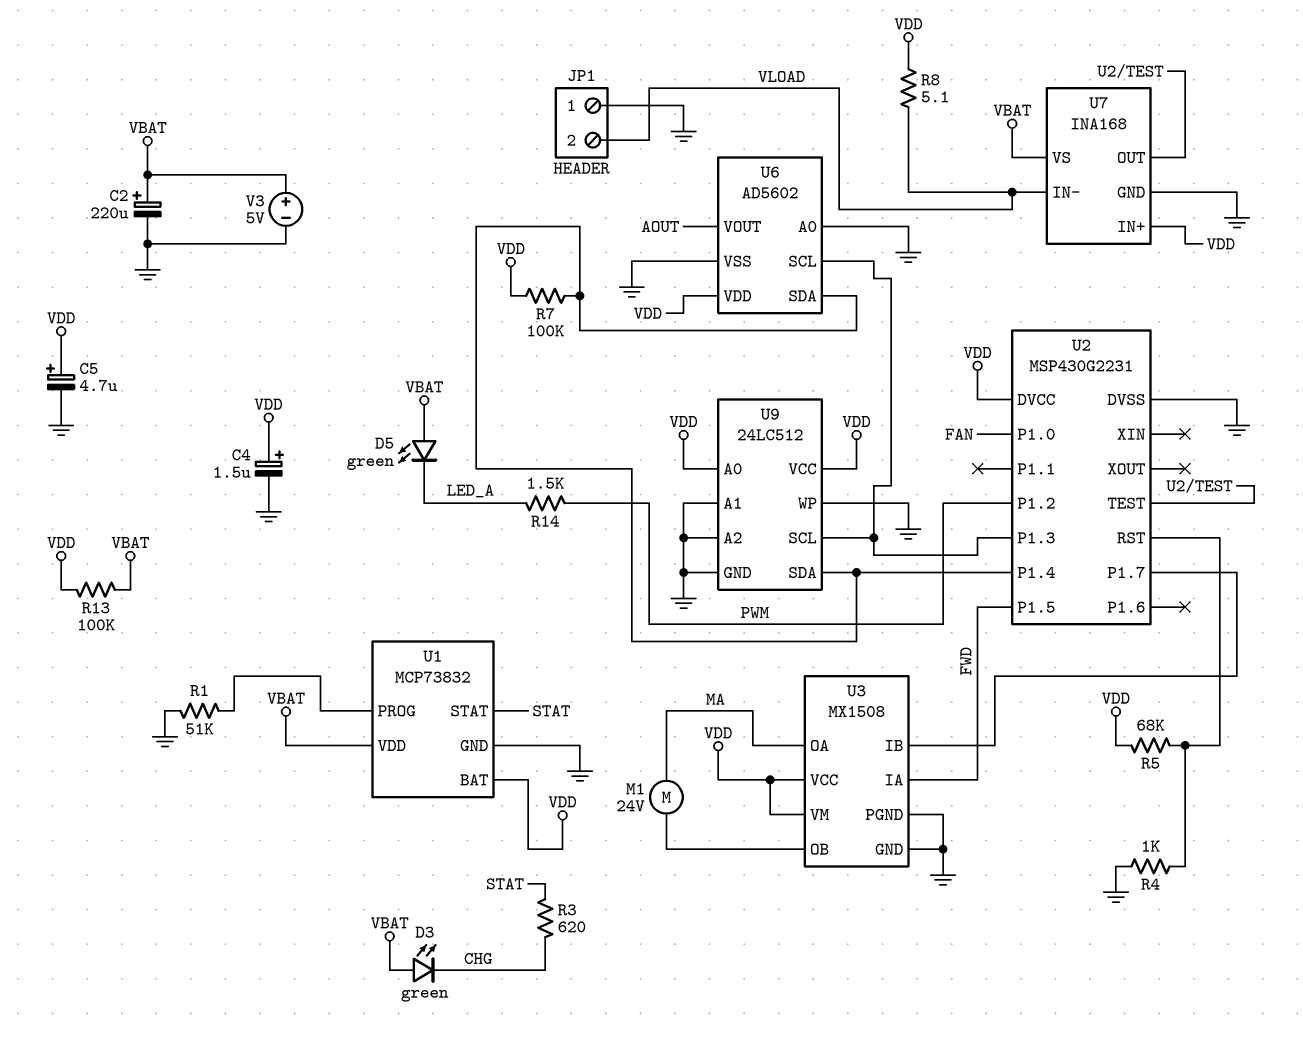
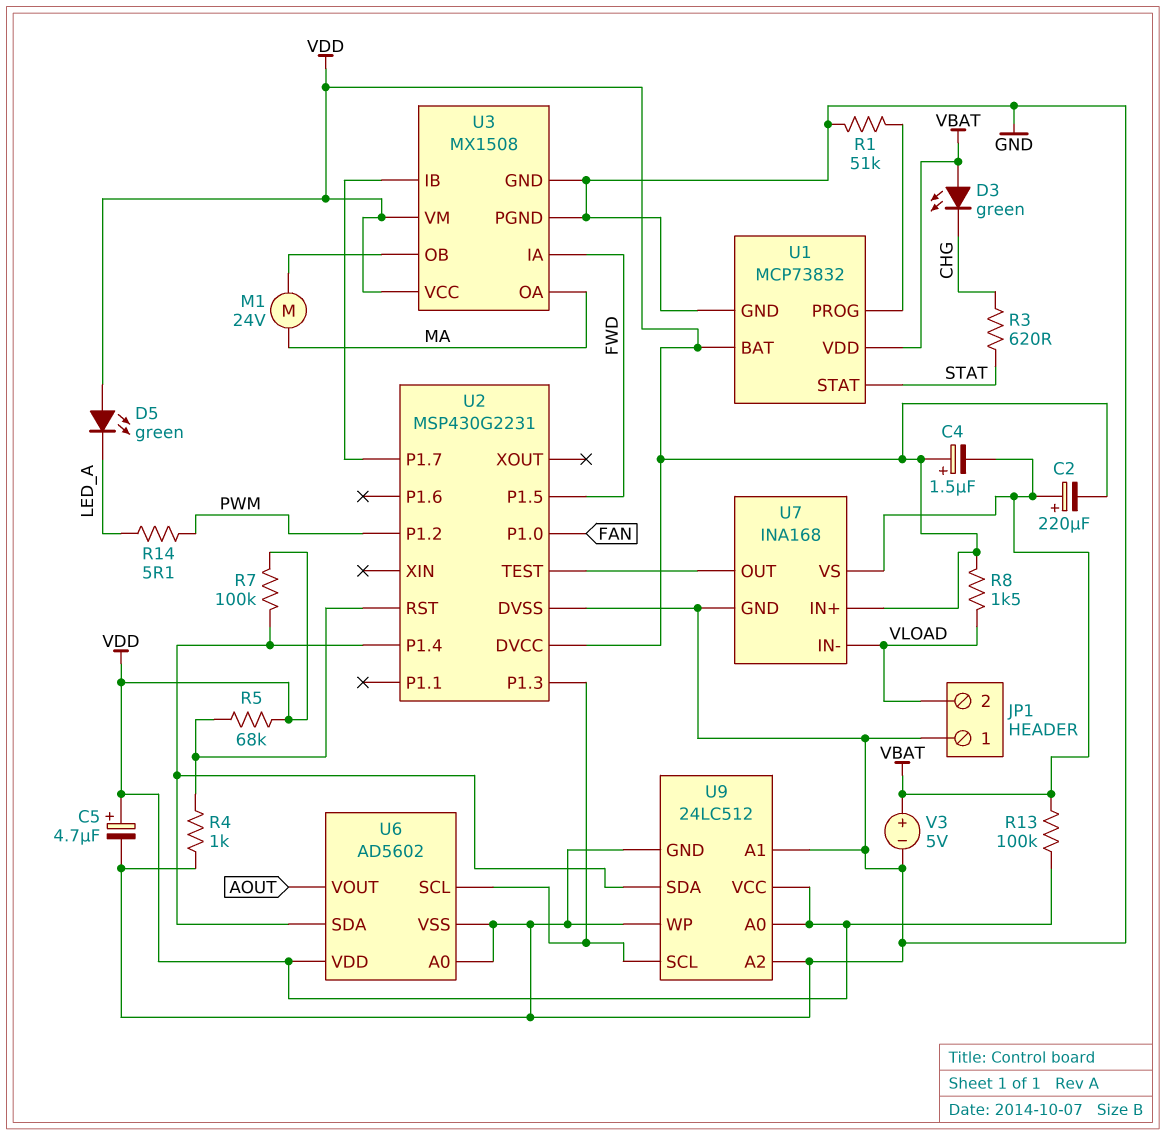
C2: 220uF (plus VBAT, minus GND) -> 220uF (plus VBAT, minus VDD)
C4: 1.5uF (plus VDD, minus GND) -> 1.5uF (plus VDD, minus VBAT)
D5: LED green (A VBAT, K LED_A) -> LED green (A VDD, K LED_A)
R8: 5.1 (VDD, VLOAD) -> 1.5k (VDD, VLOAD)
R14: 1.5k (LED_A, PWM) -> 5.1 (LED_A, PWM)

